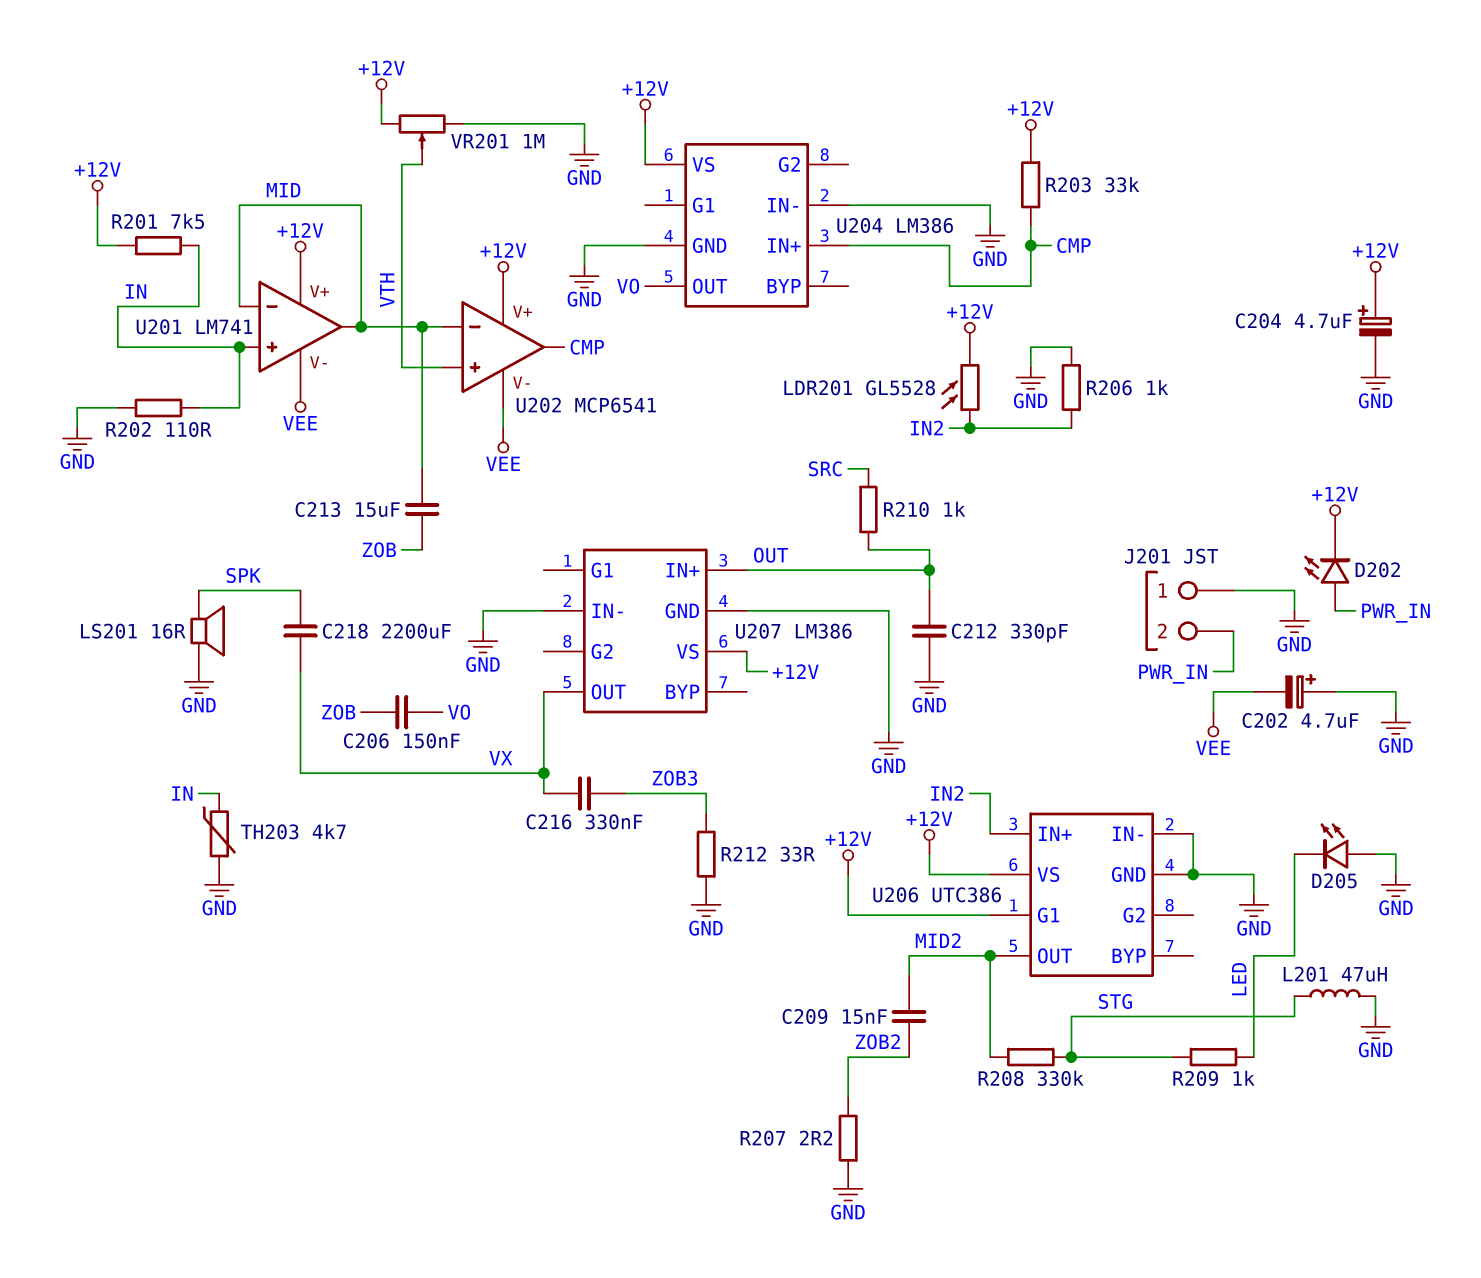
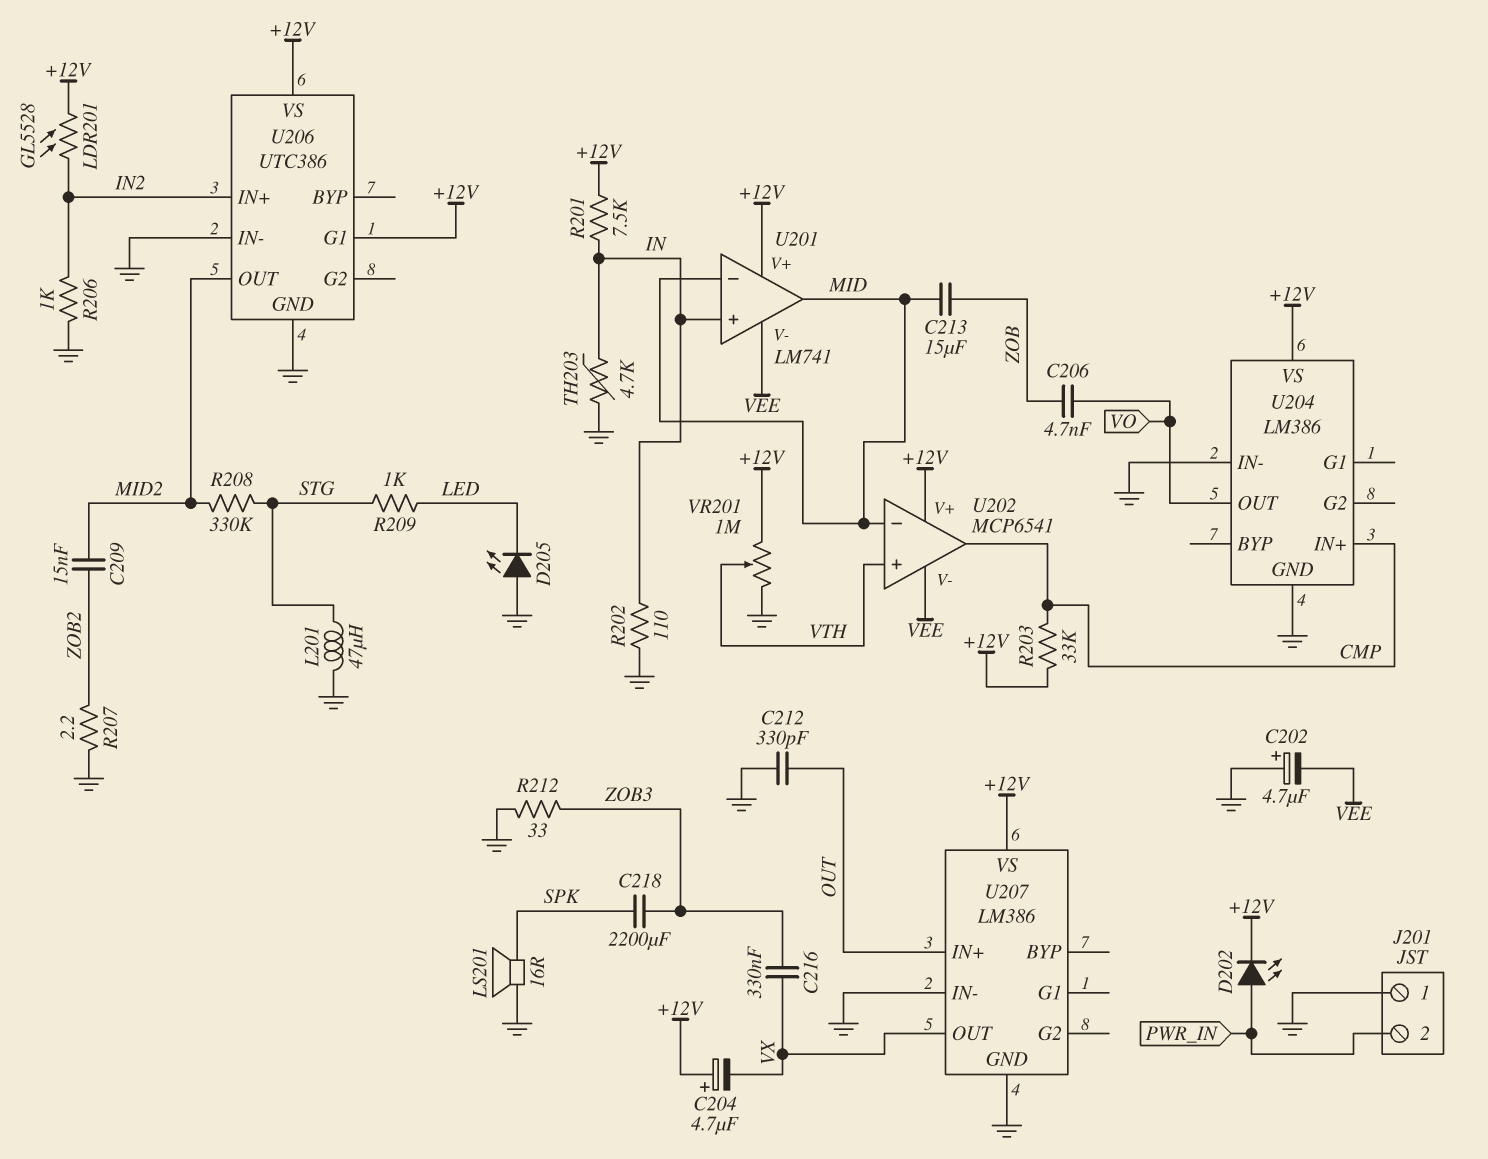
C204: 4.7uF (plus +12V, minus GND) -> 4.7uF (plus +12V, minus VX)
C206: 150nF (VO, ZOB) -> 4.7nF (VO, ZOB)
C218: 2200uF (SPK, VX) -> 2200uF (SPK, ZOB3)
R210: 1k (OUT, SRC) -> none

